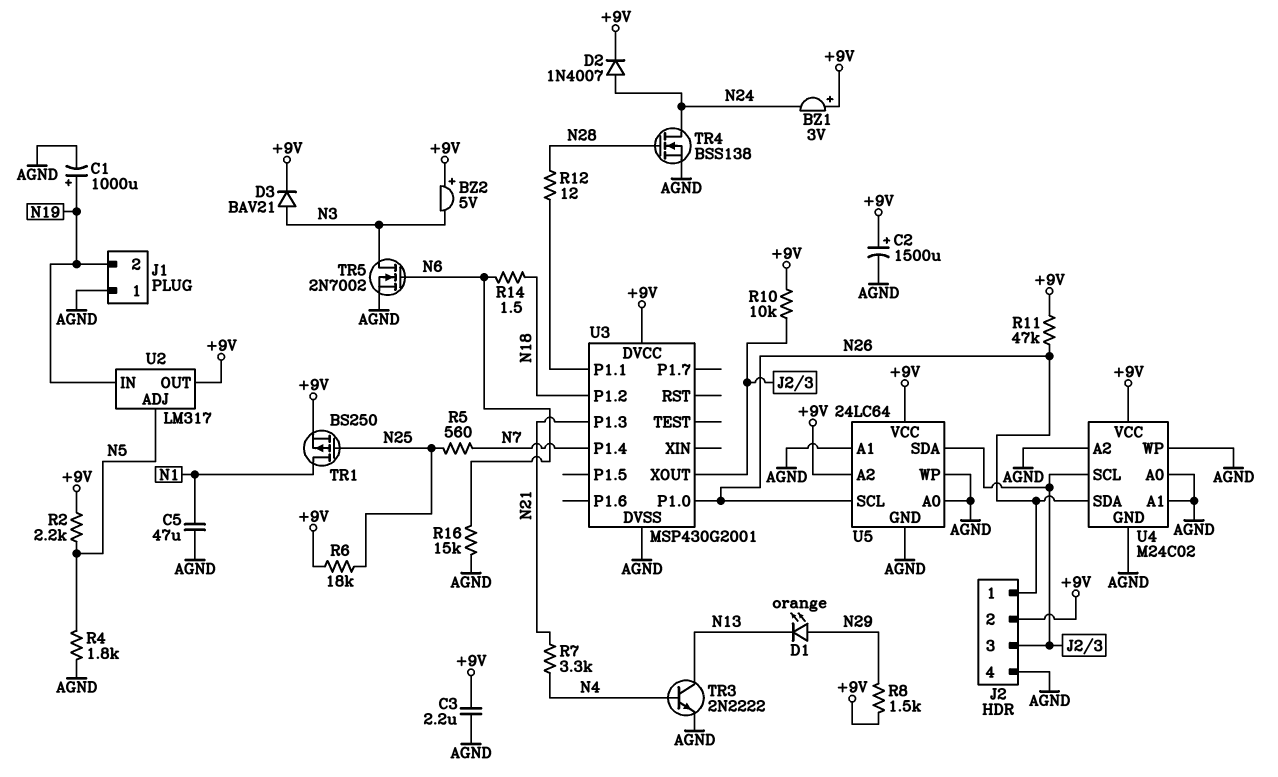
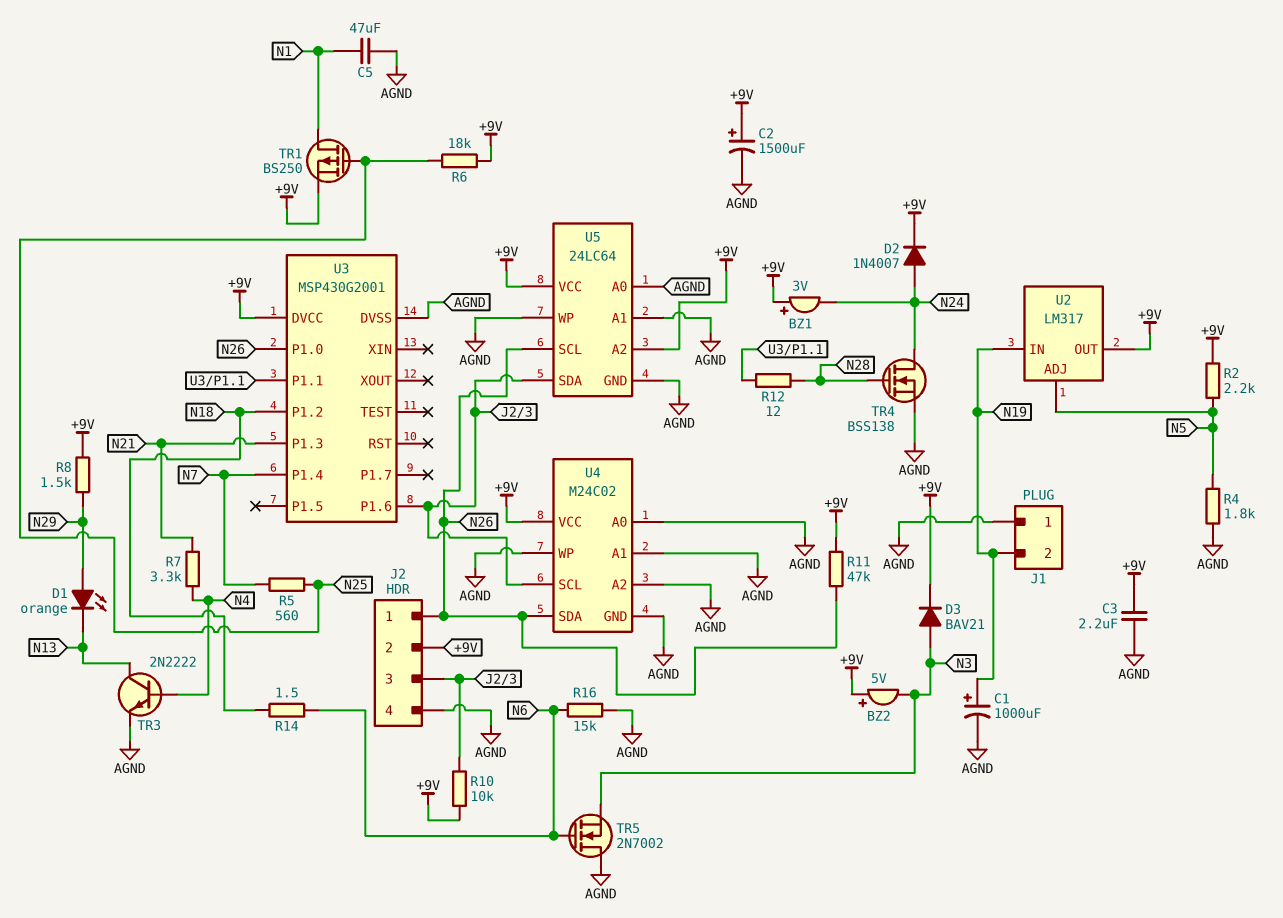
TR5: NMOS 2N7002 (G N6, D N3, S AGND) -> NMOS 2N7002 (G N6, D AGND, S N3)
U3 pin P1.6: none -> J2/3
U3 pin XOUT: J2/3 -> none

